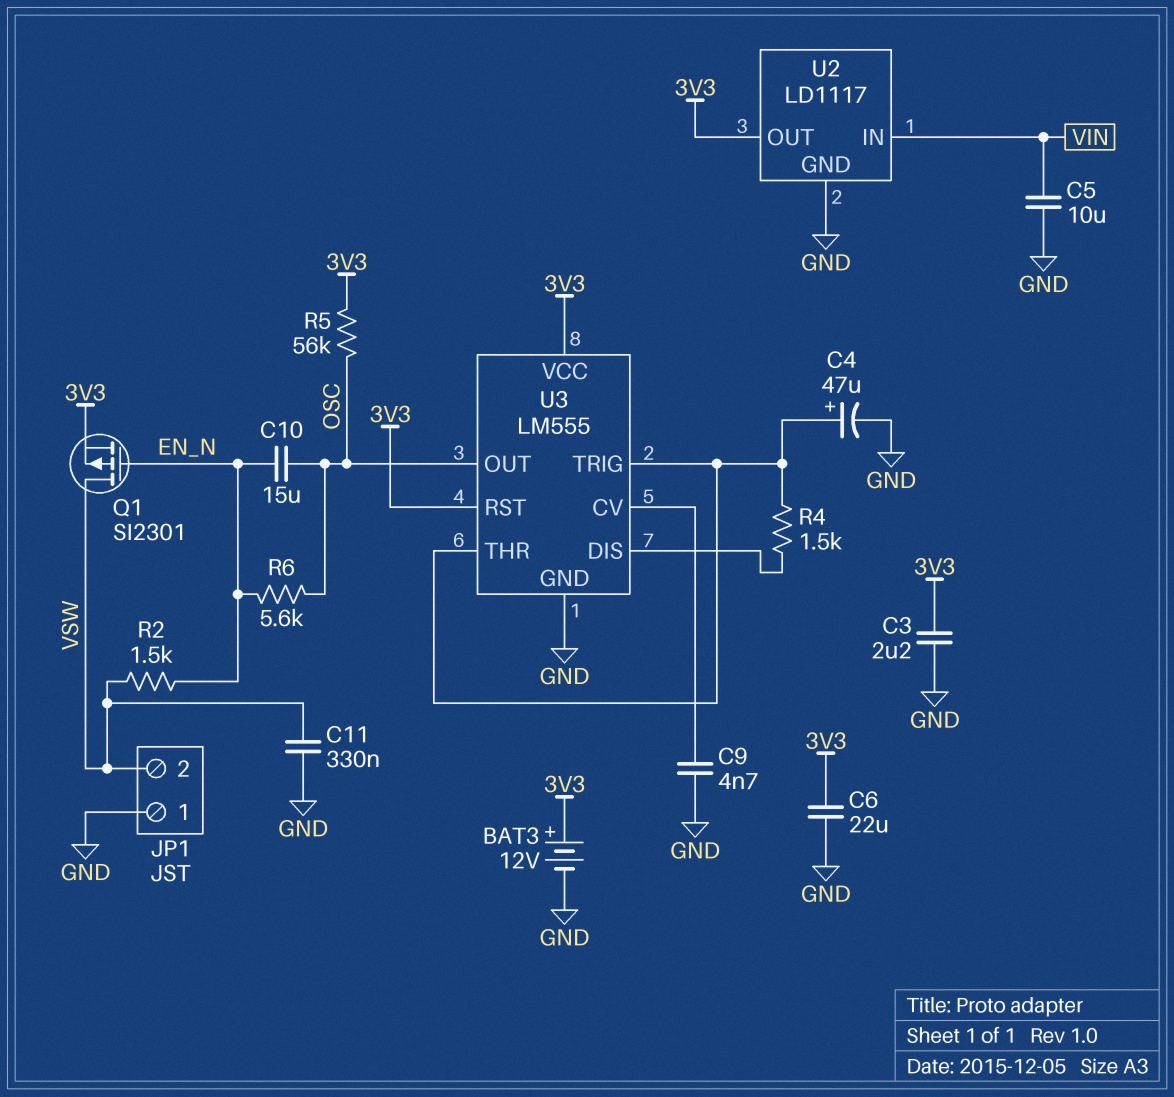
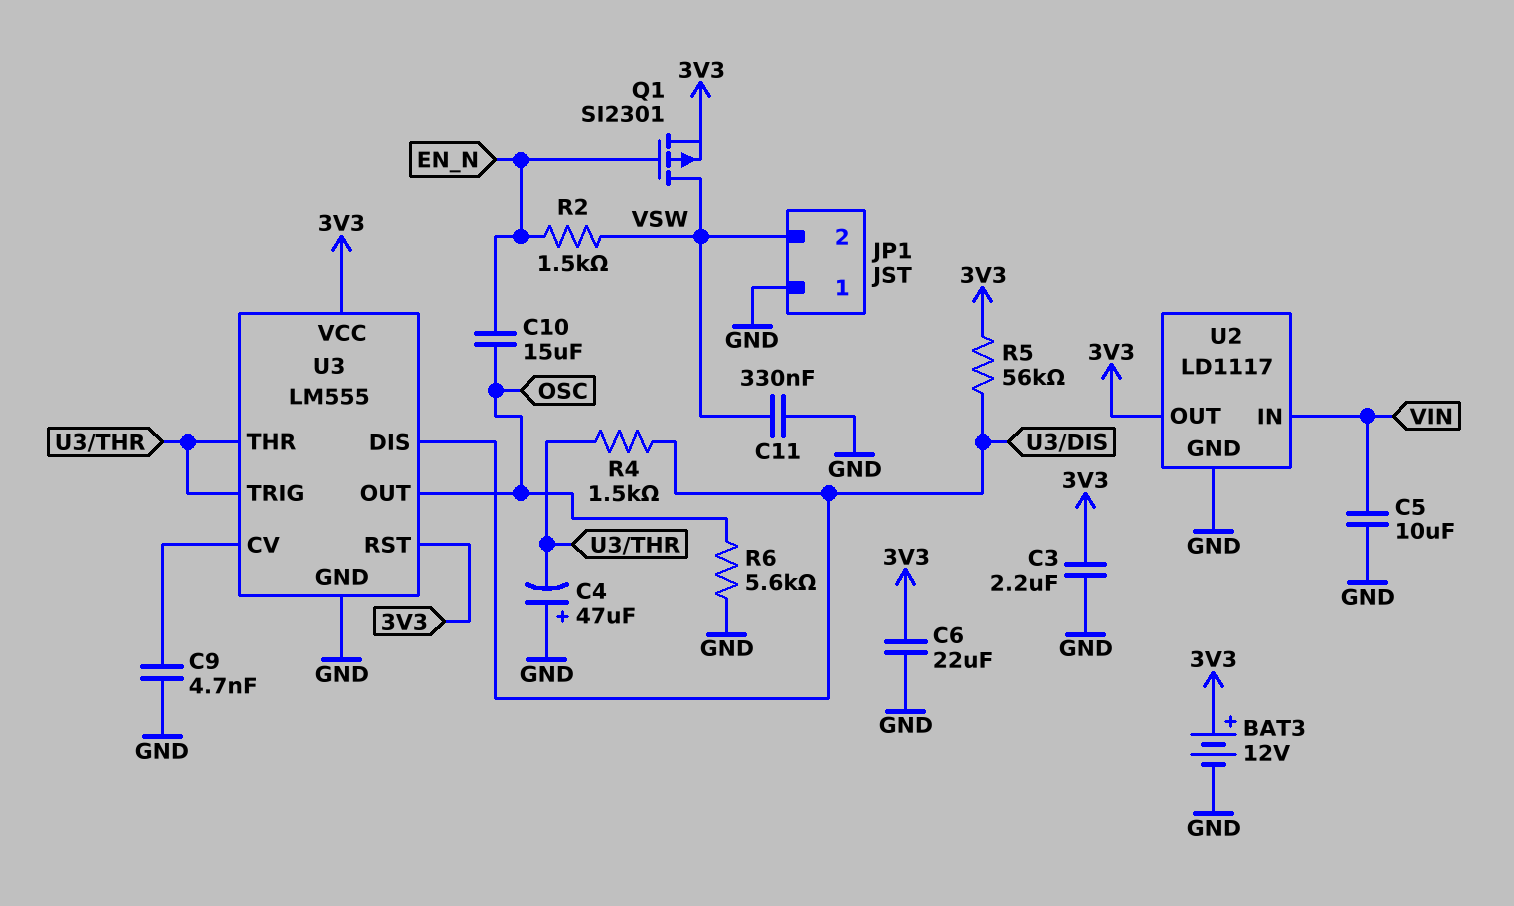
C4: 47uF (plus U3/THR, minus GND) -> 47uF (plus GND, minus U3/THR)
R5: 56k (3V3, OSC) -> 56k (3V3, U3/DIS)
R6: 5.6k (EN_N, OSC) -> 5.6k (GND, OSC)

